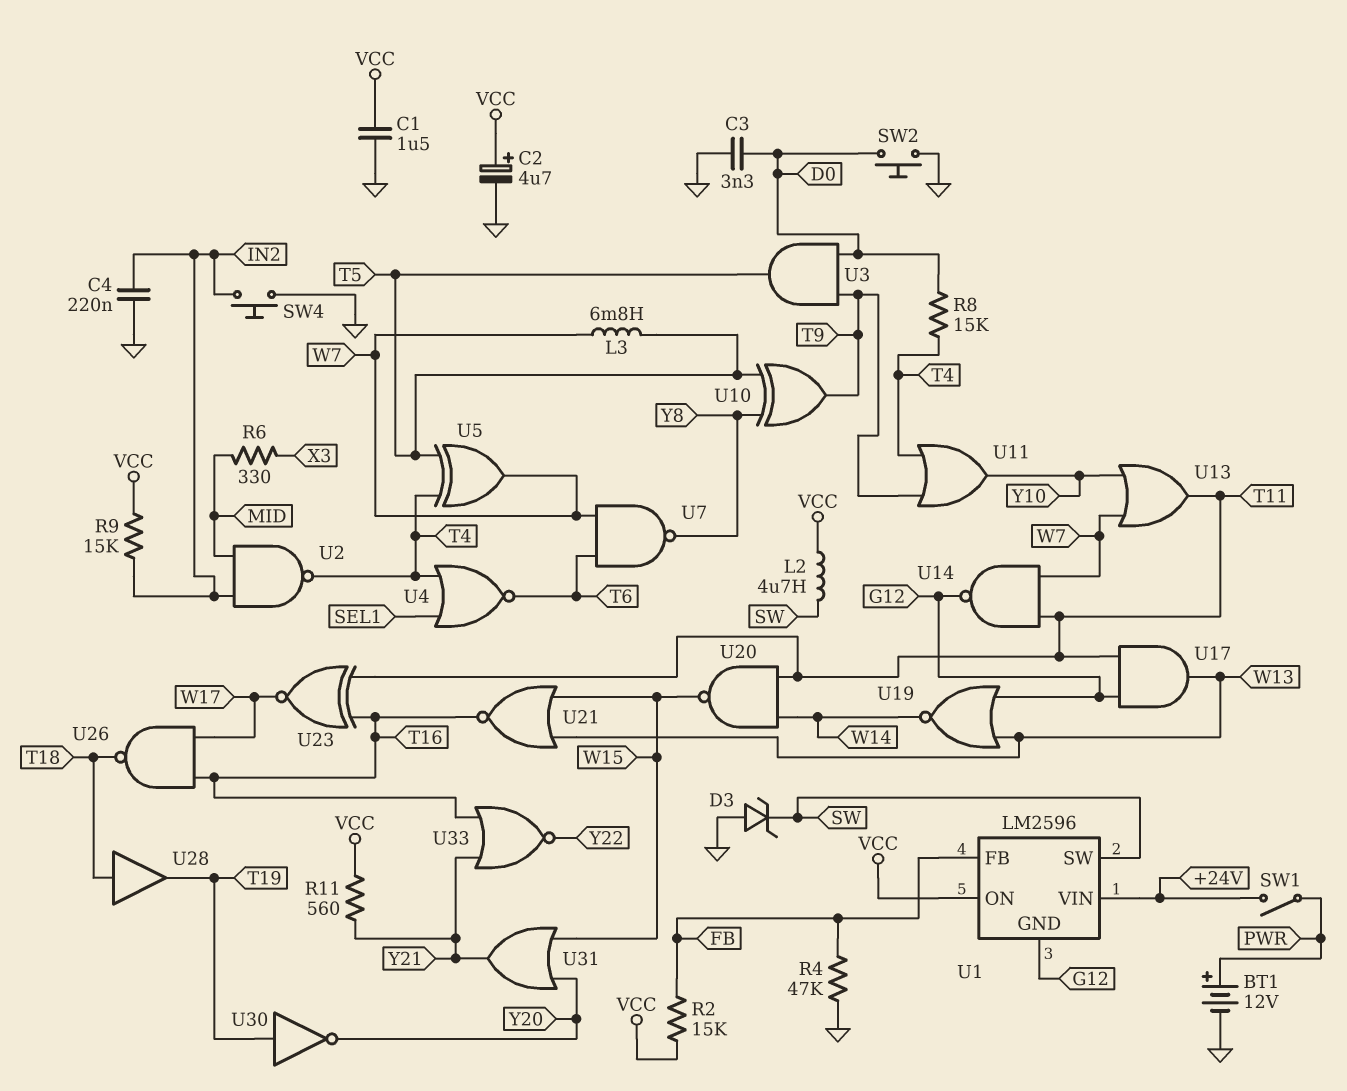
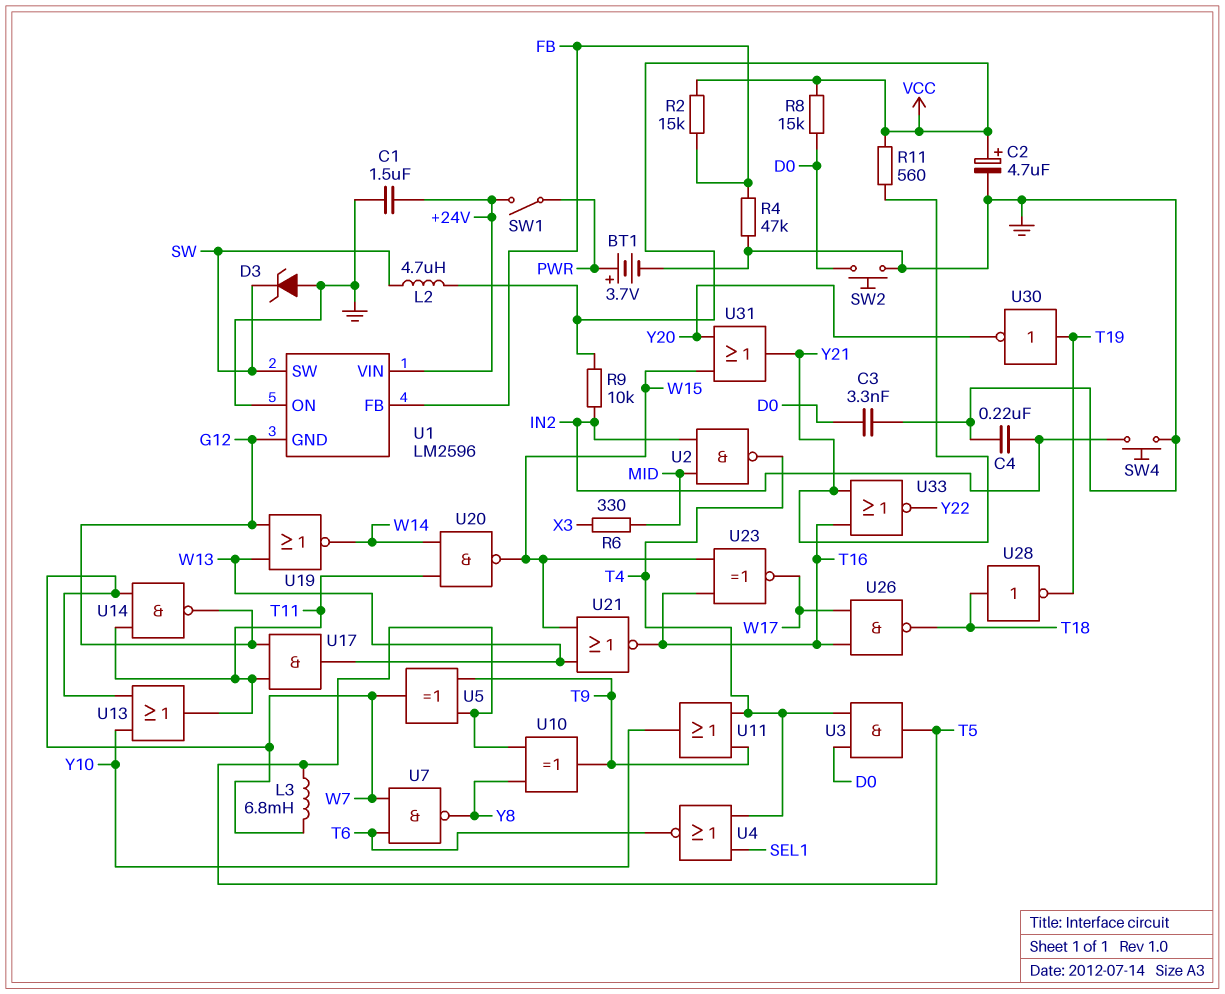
BT1: 12V (plus PWR, minus GND) -> 3.7V (plus PWR, minus GND)
C1: 1.5uF (GND, VCC) -> 1.5uF (+24V, GND)
R8: 15k (D0, T4) -> 15k (D0, VCC)
R9: 15k (IN2, VCC) -> 10k (IN2, VCC)
U1 pin ON: VCC -> GND
U3: AND (in D0, in T9, out T5) -> AND (in D0, in T4, out T5)
U5: XOR (in T4, in T5, out W7) -> XOR (in T5, in T9, out W7)
U23: XNOR (in T11, in T16, out W17) -> XNOR (in T16, in W15, out W17)
U28: buffer (in T18, out T19) -> NOT (in T18, out T19)

